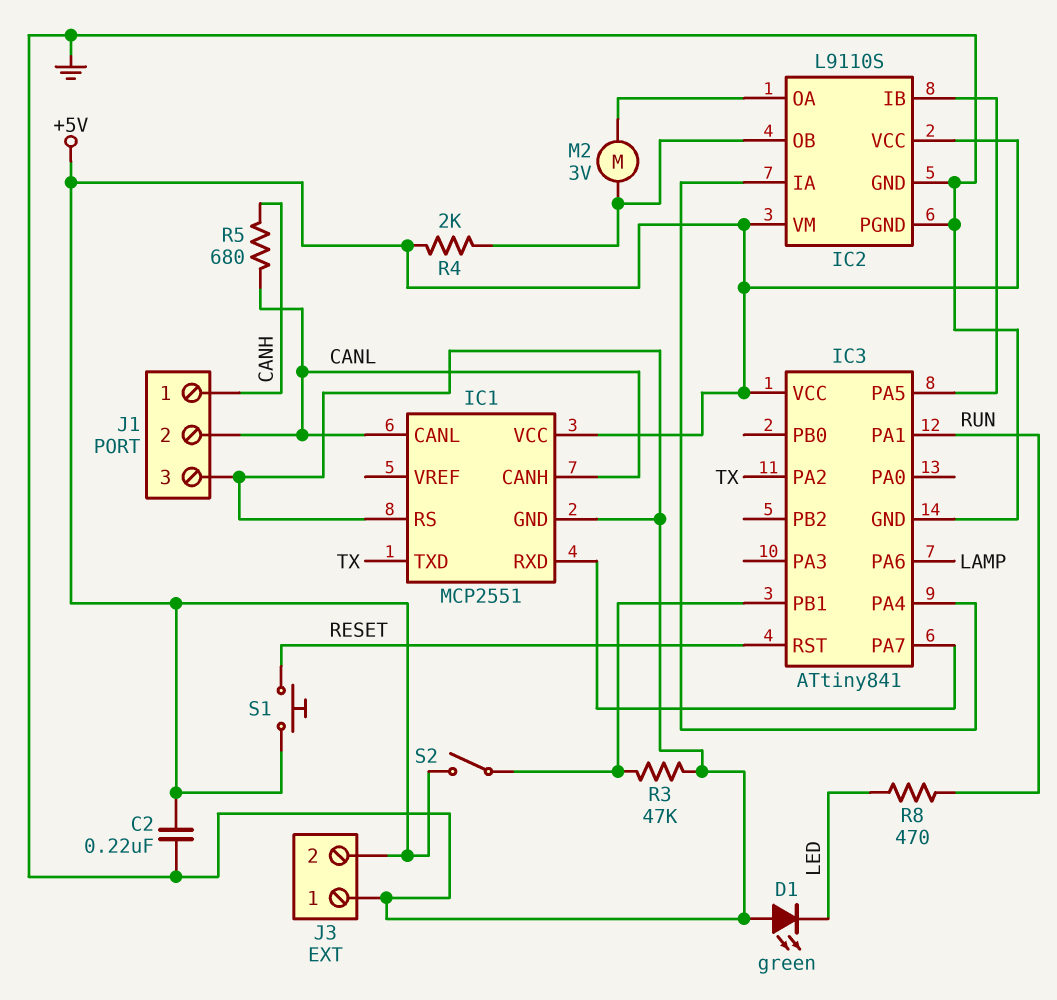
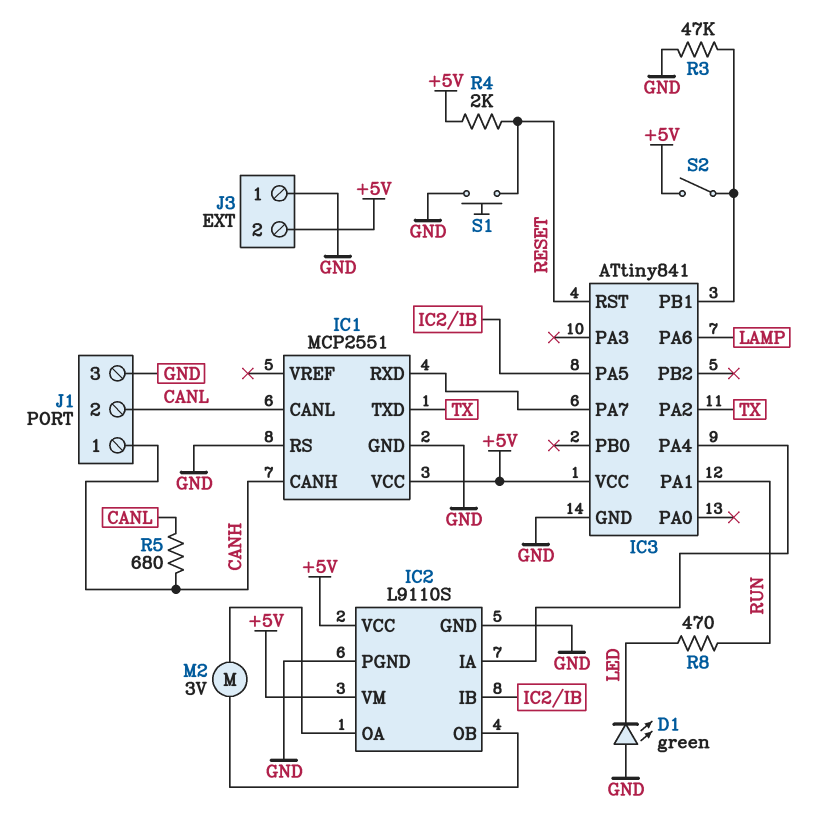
C2: 220nF (+5V, GND) -> none
IC1 pin CANH: CANL -> CANH
R4: 2k (+5V, IC2/OB) -> 2k (+5V, RESET)
S1: button (+5V, RESET) -> button (GND, RESET)

